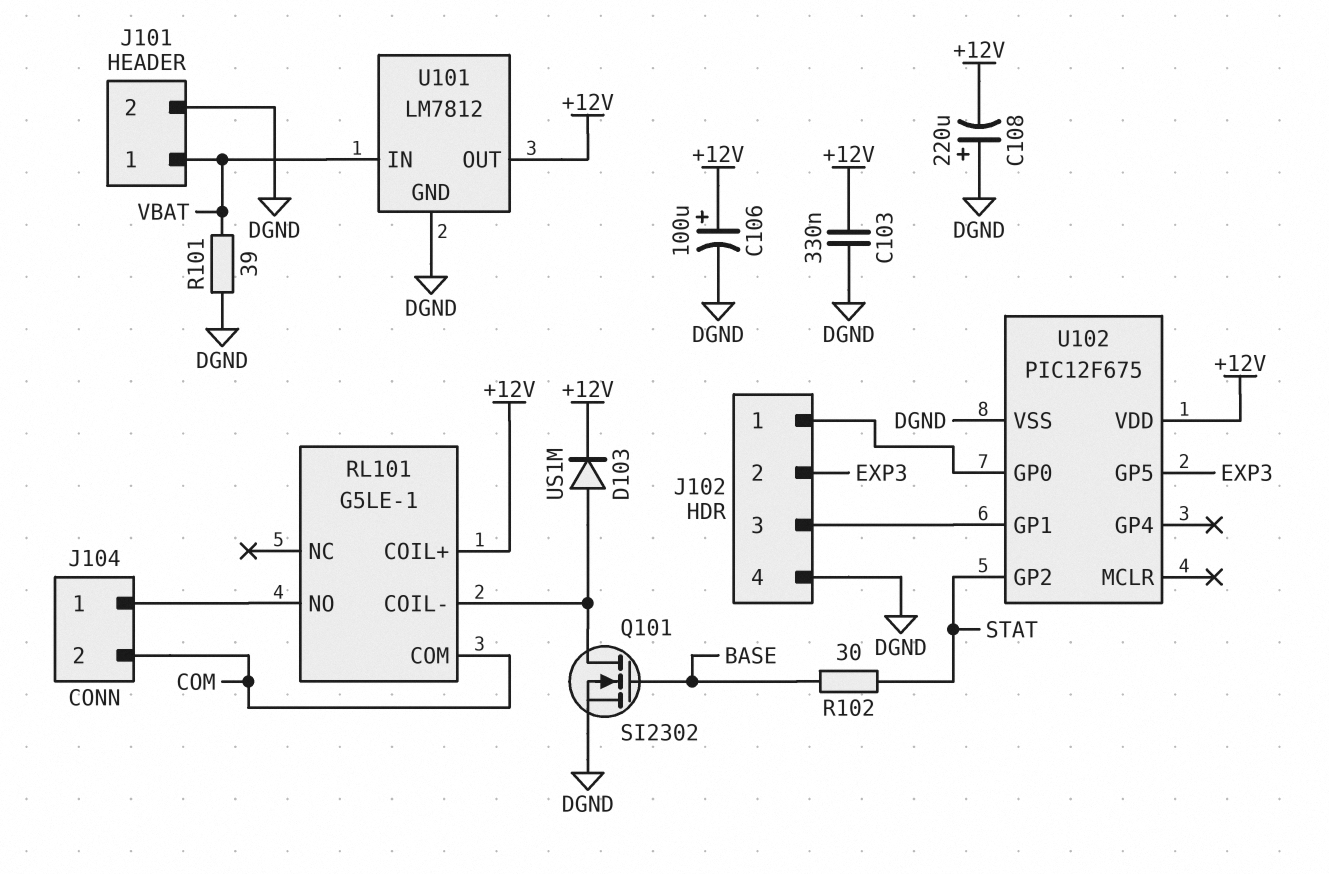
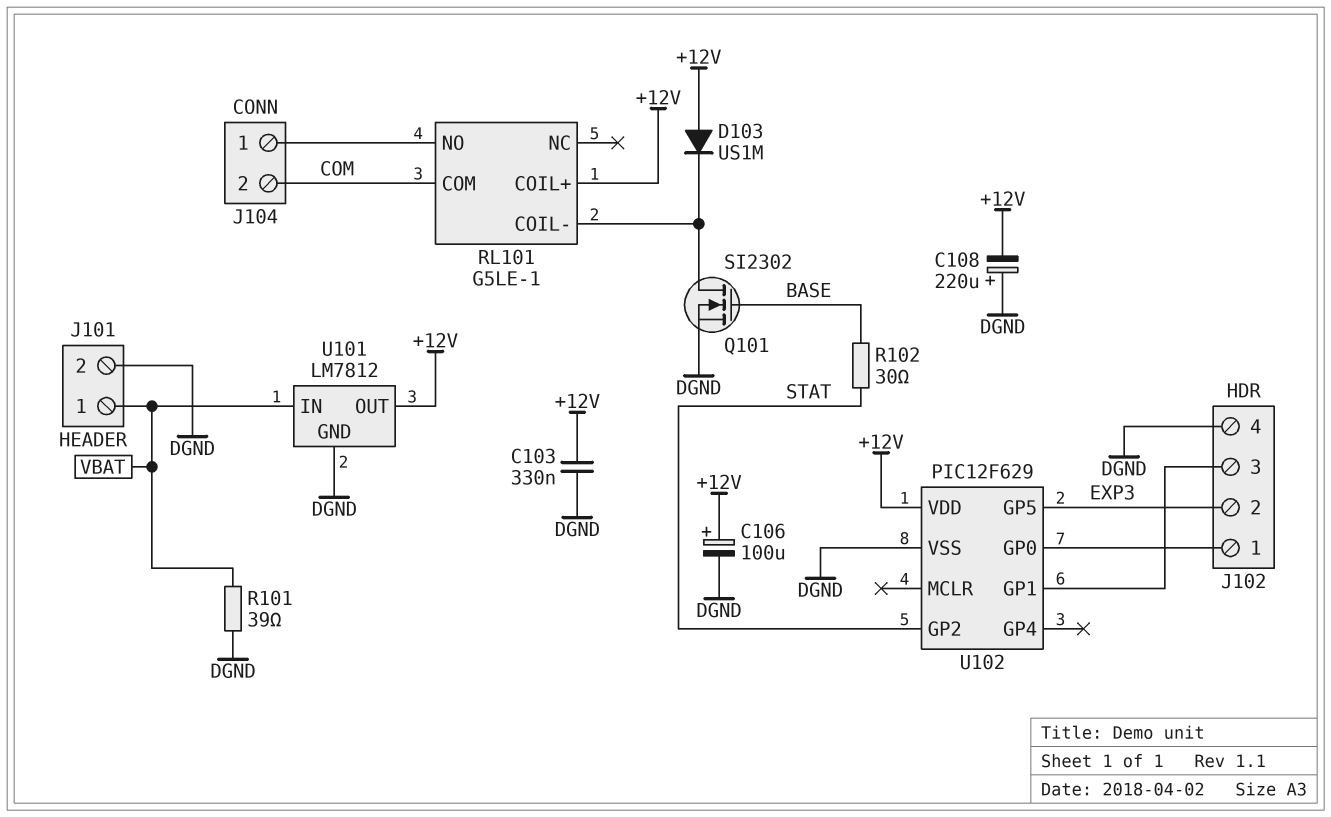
D103: diode US1M (A RL101/COIL-, K +12V) -> diode US1M (A +12V, K RL101/COIL-)
U102: PIC12F675 -> PIC12F629

